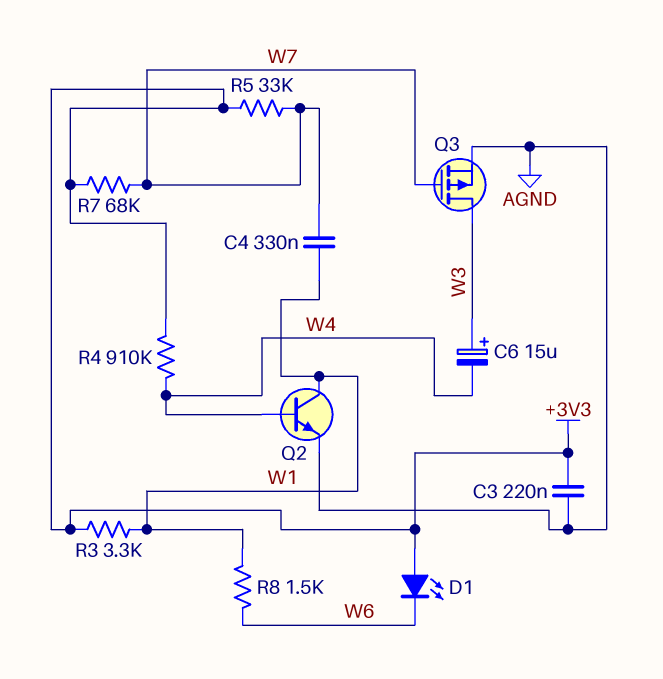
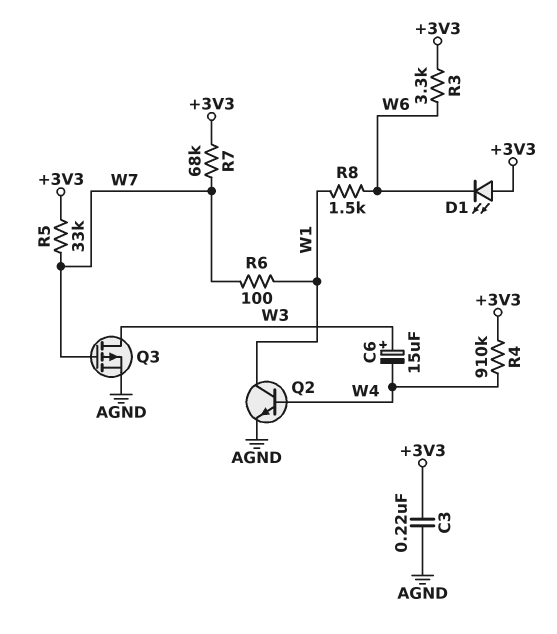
C4: 330nF (W1, W7) -> none
R3: 3.3k (+3V3, W1) -> 3.3k (+3V3, W6)
R6: none -> 100 (W1, W7)

